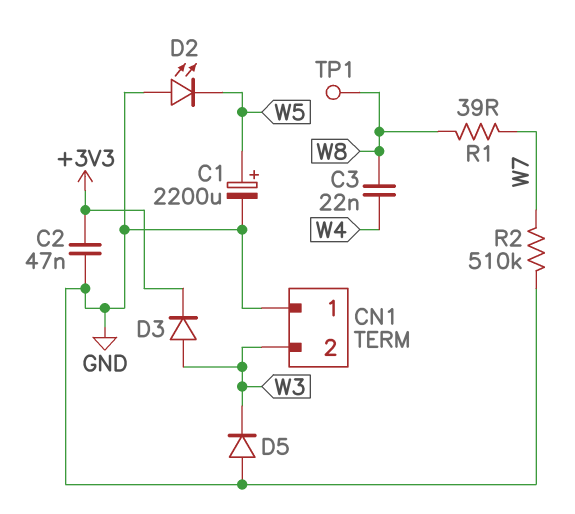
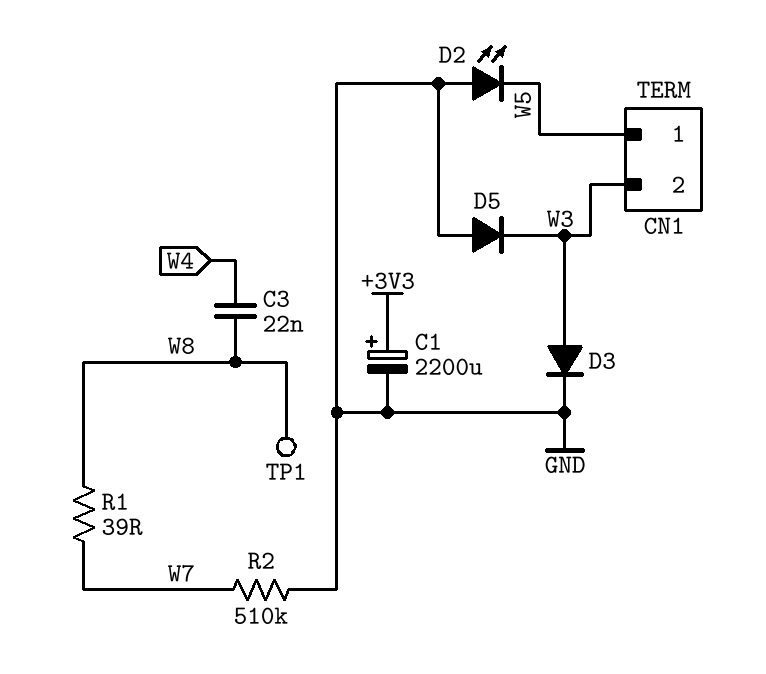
C1: 2200uF (plus W5, minus GND) -> 2200uF (plus +3V3, minus GND)
C2: 47nF (+3V3, GND) -> none
CN1 pin 1: GND -> W5
D3: diode (A W3, K +3V3) -> diode (A W3, K GND)

